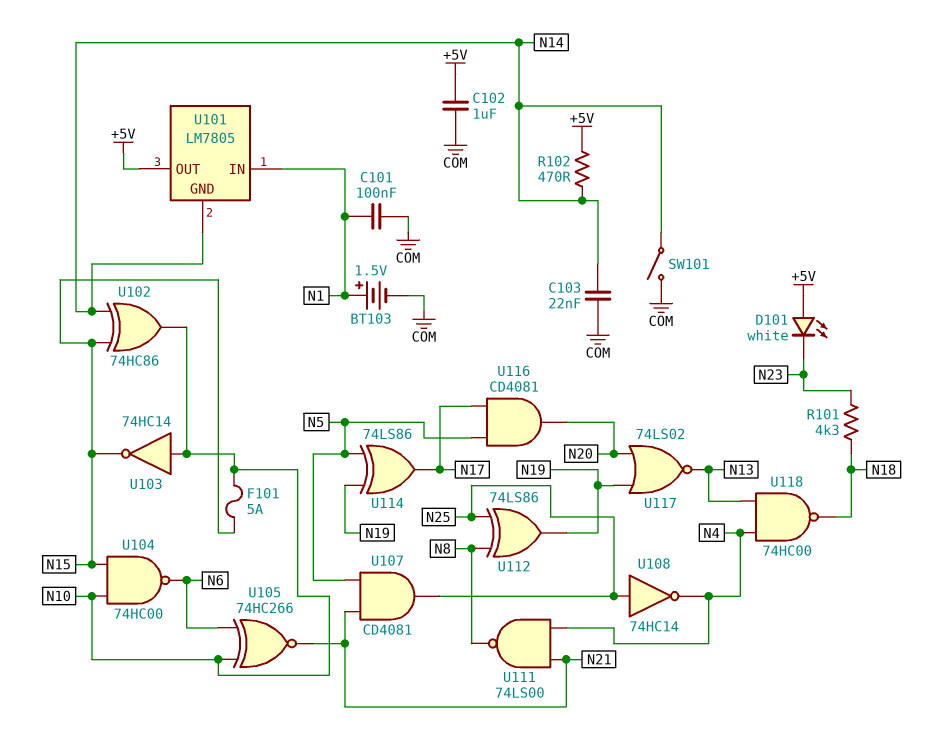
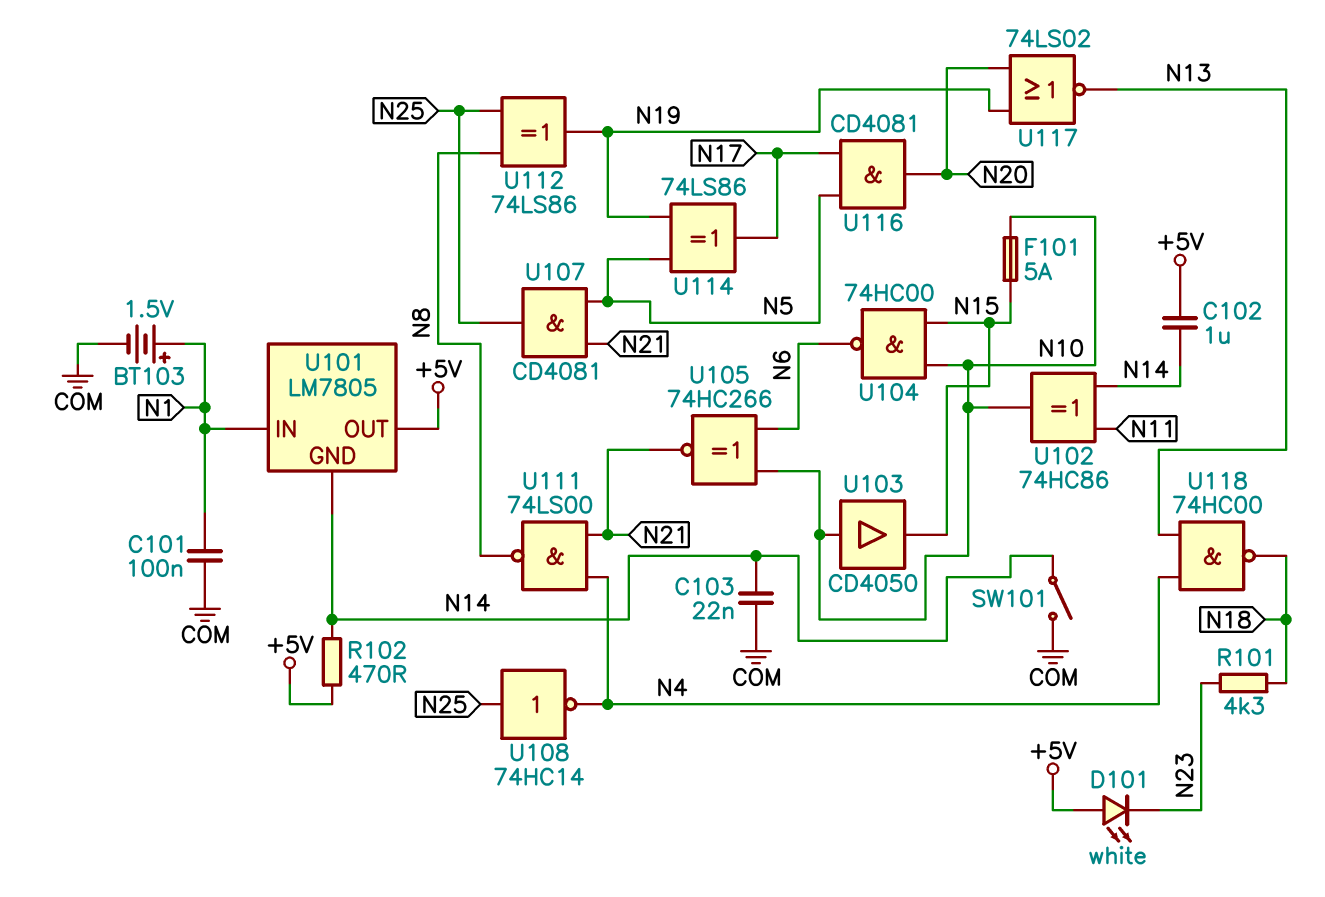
C102: 1uF (+5V, COM) -> 1uF (+5V, N14)
U102: XOR 74HC86 (in N14, in N15, out N10) -> XOR 74HC86 (in N11, in N14, out N10)
U103: NOT 74HC14 (in N10, out N15) -> buffer CD4050 (in N10, out N15)

